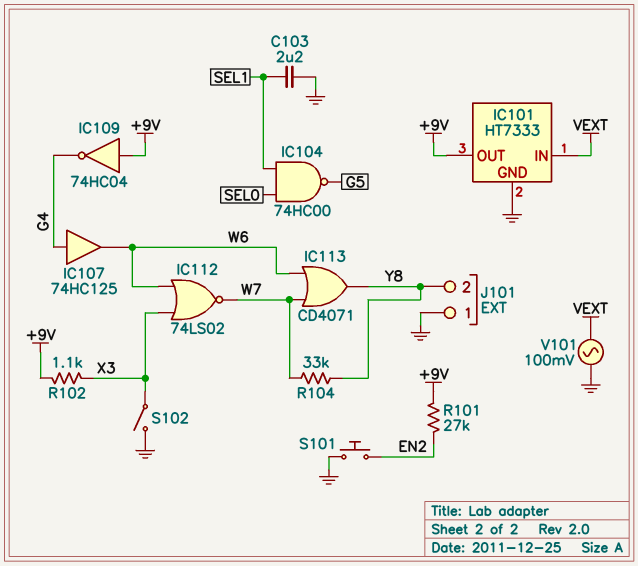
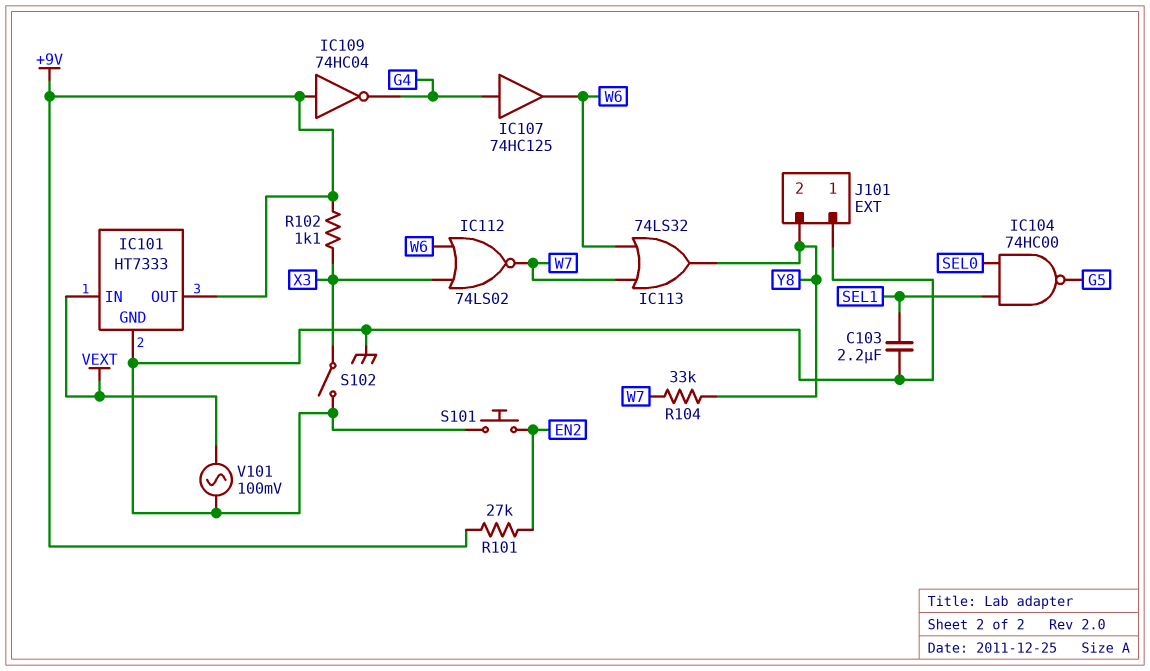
IC113: OR CD4071 (in W6, in W7, out Y8) -> OR 74LS32 (in W6, in W7, out Y8)

